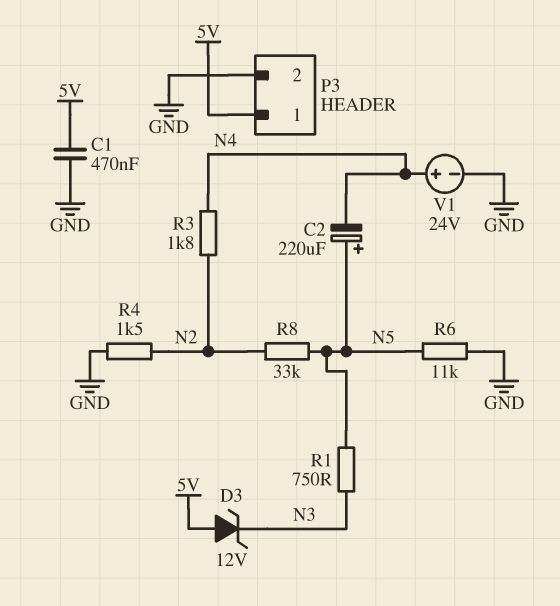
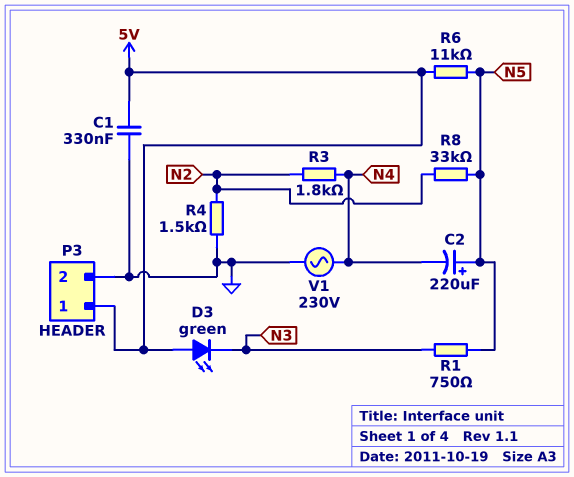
C1: 470nF (5V, GND) -> 330nF (5V, GND)
D3: zener 12V (A 5V, K N3) -> LED green (A 5V, K N3)
R6: 11k (GND, N5) -> 11k (5V, N5)
V1: 24V (plus N4, minus GND) -> AC 230V (GND, N4)

